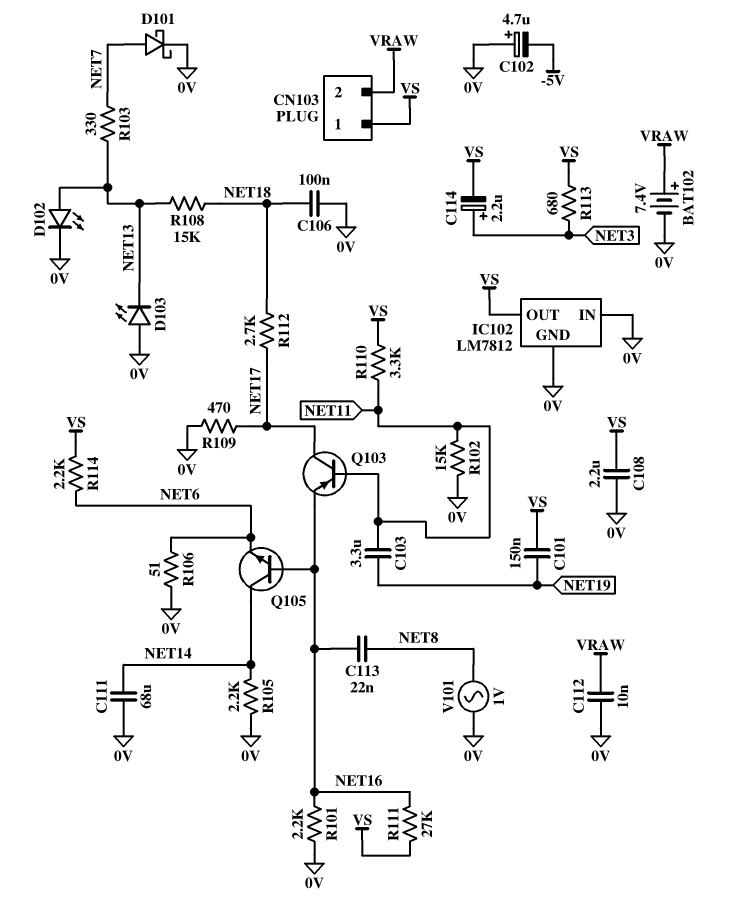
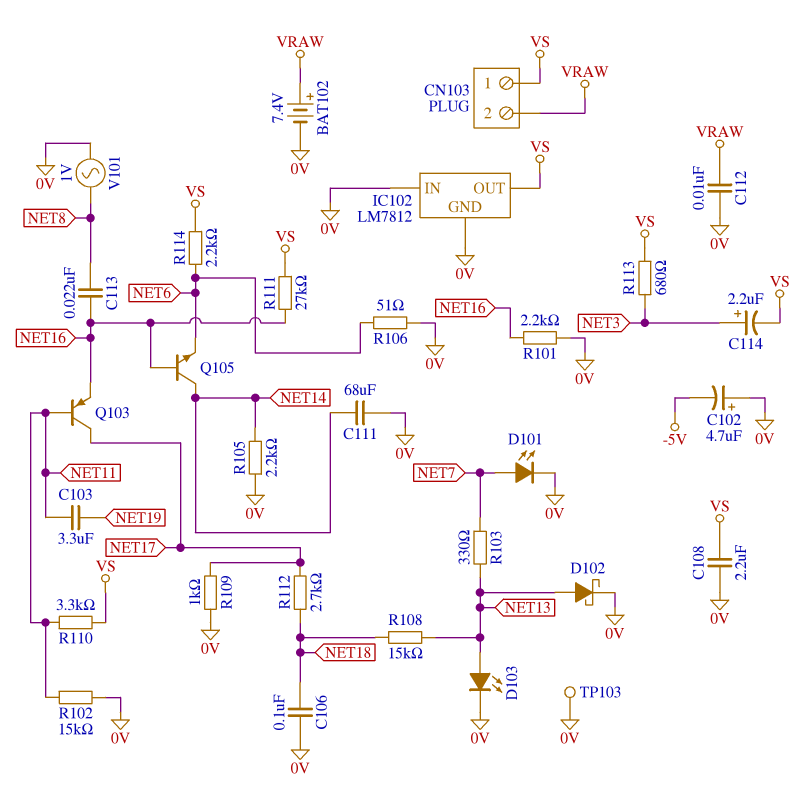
C101: 150nF (NET19, VS) -> none
D101: schottky (A NET7, K 0V) -> LED (A NET7, K 0V)
D102: LED (A NET13, K 0V) -> schottky (A NET13, K 0V)
D103: LED (A 0V, K NET13) -> LED (A NET13, K 0V)
R109: 470 (0V, NET17) -> 1k (0V, NET17)
TP103: none -> test point (0V)

